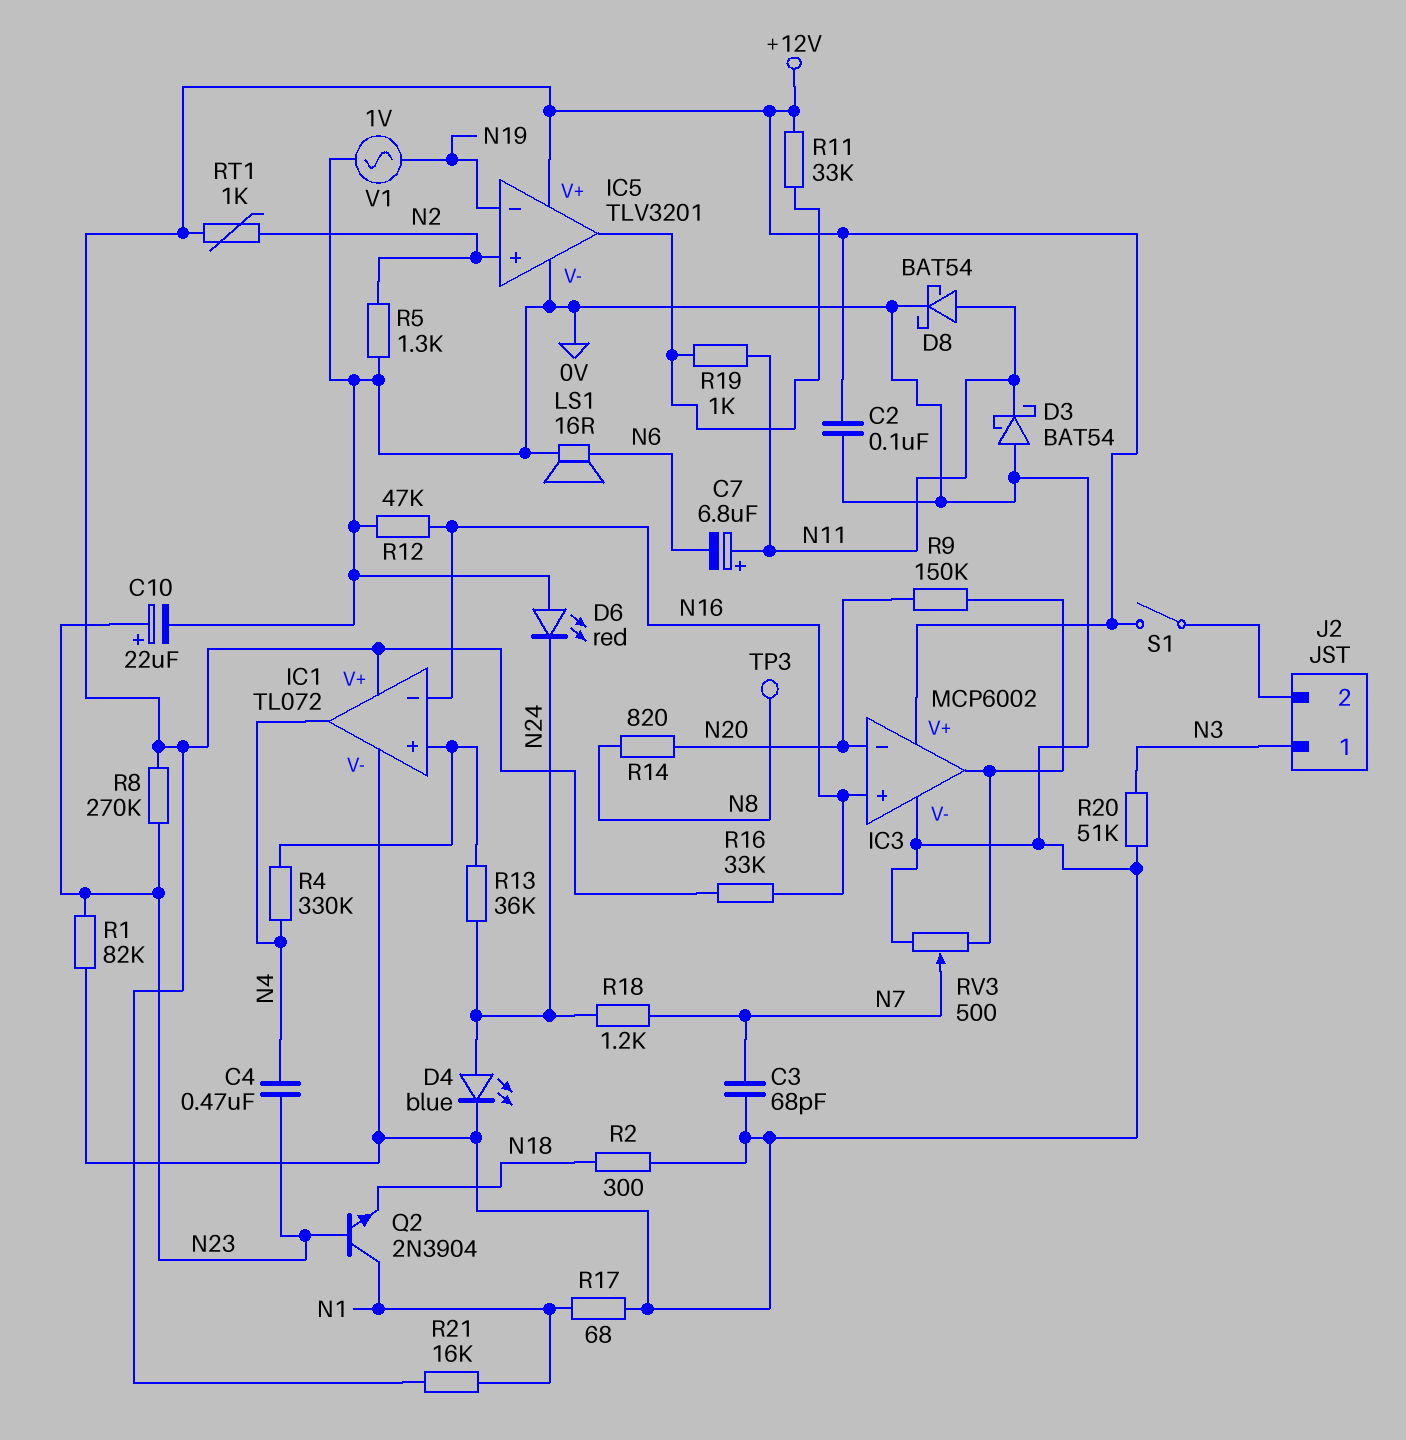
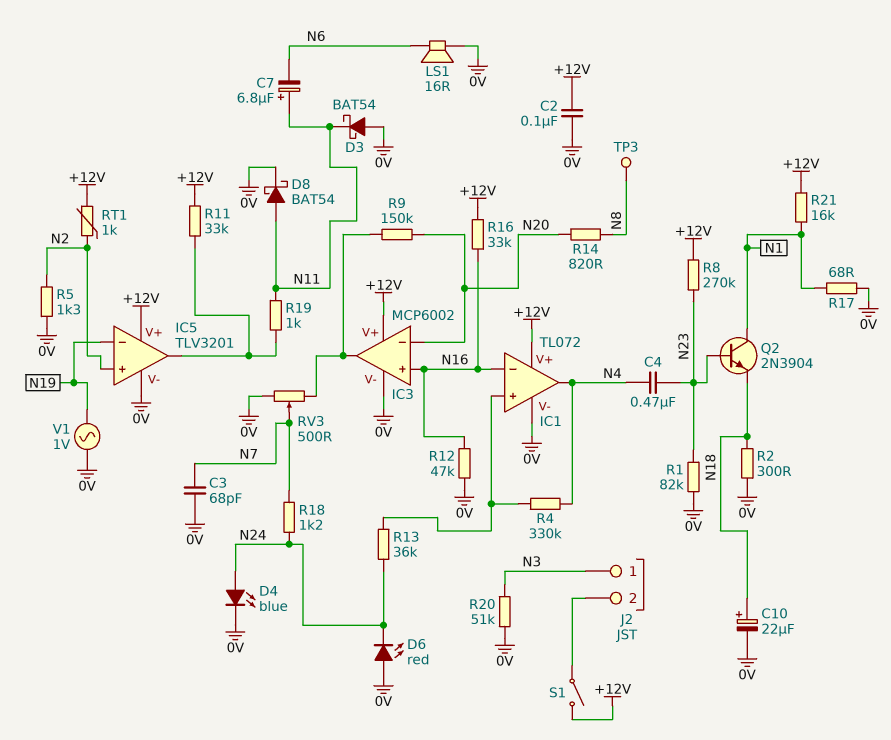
C10: 22uF (plus N23, minus 0V) -> 22uF (plus N18, minus 0V)

